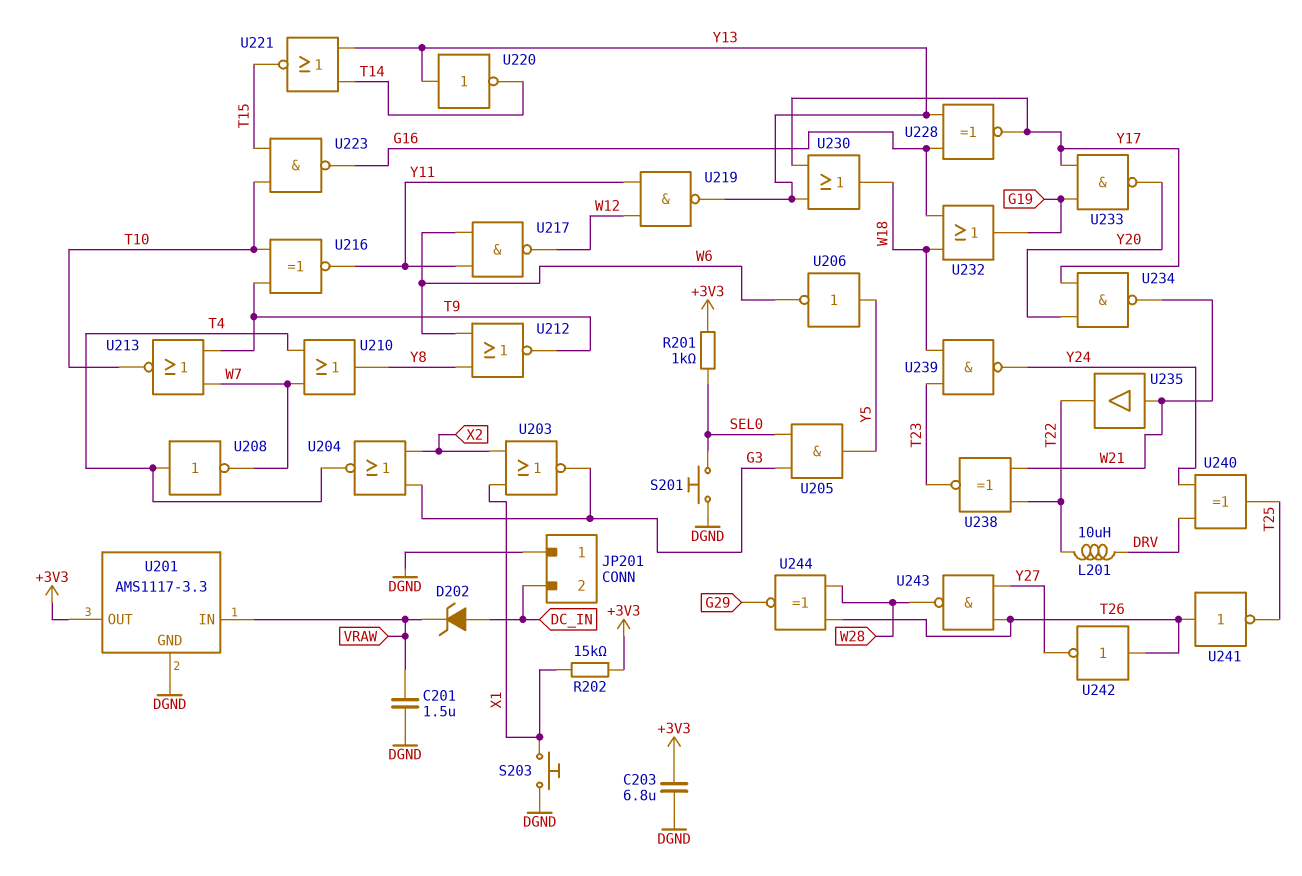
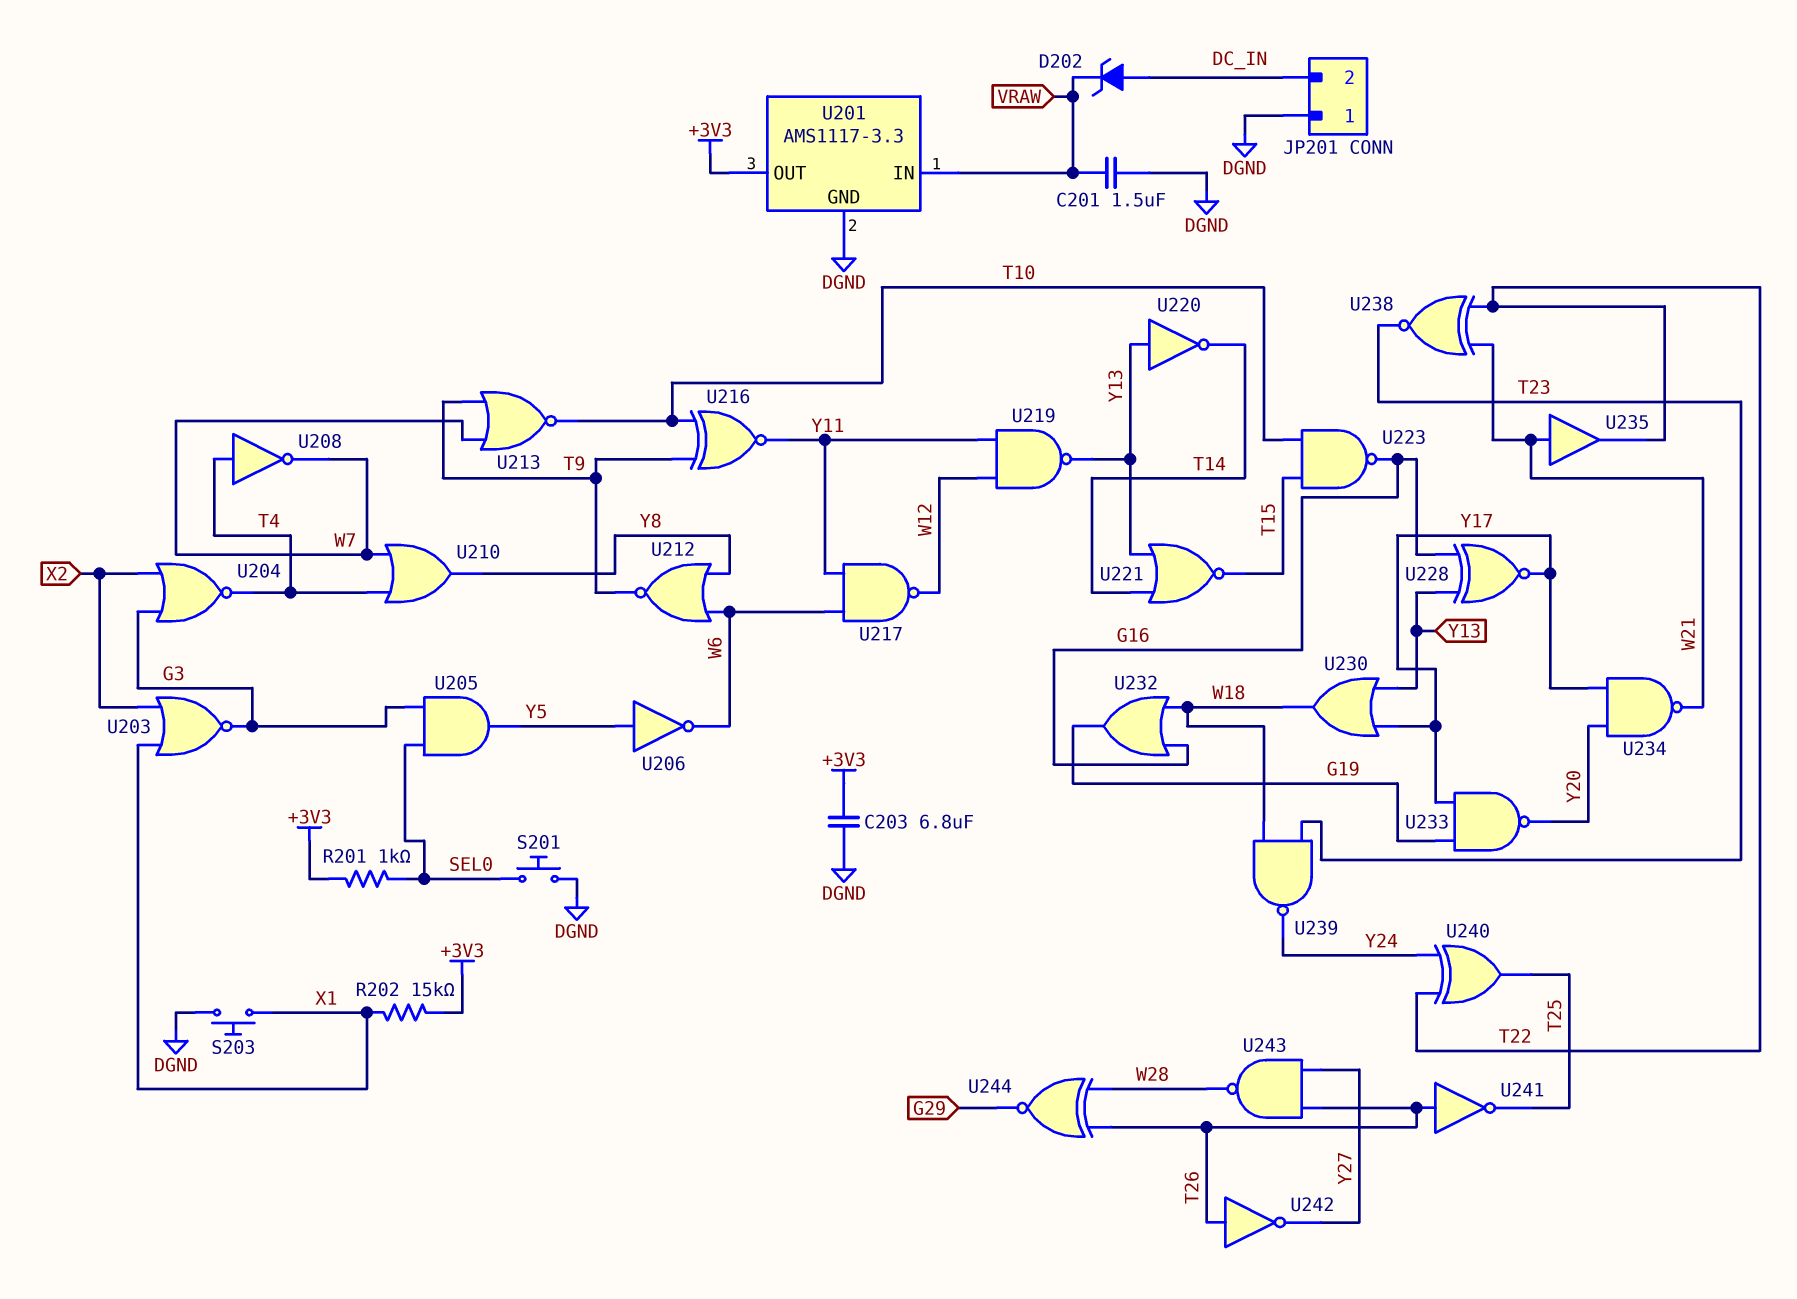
L201: 10uH (DRV, T22) -> none
U240: XOR (in DRV, in Y24, out T25) -> XOR (in T22, in Y24, out T25)

